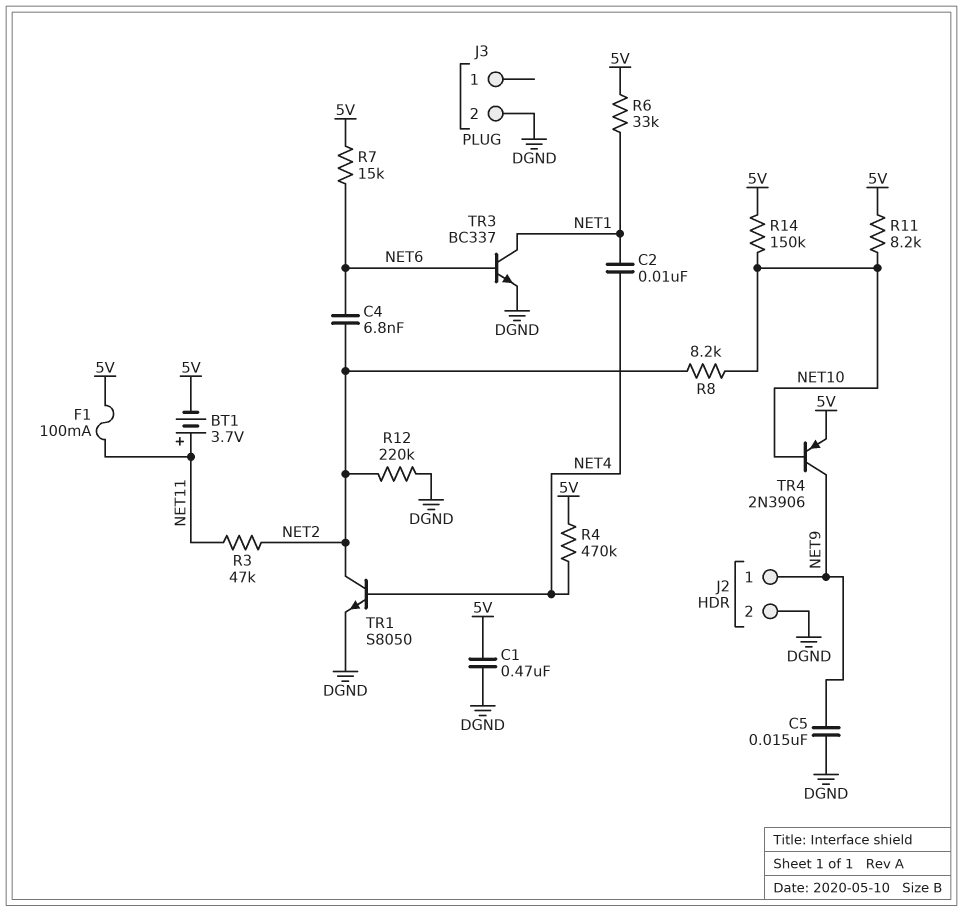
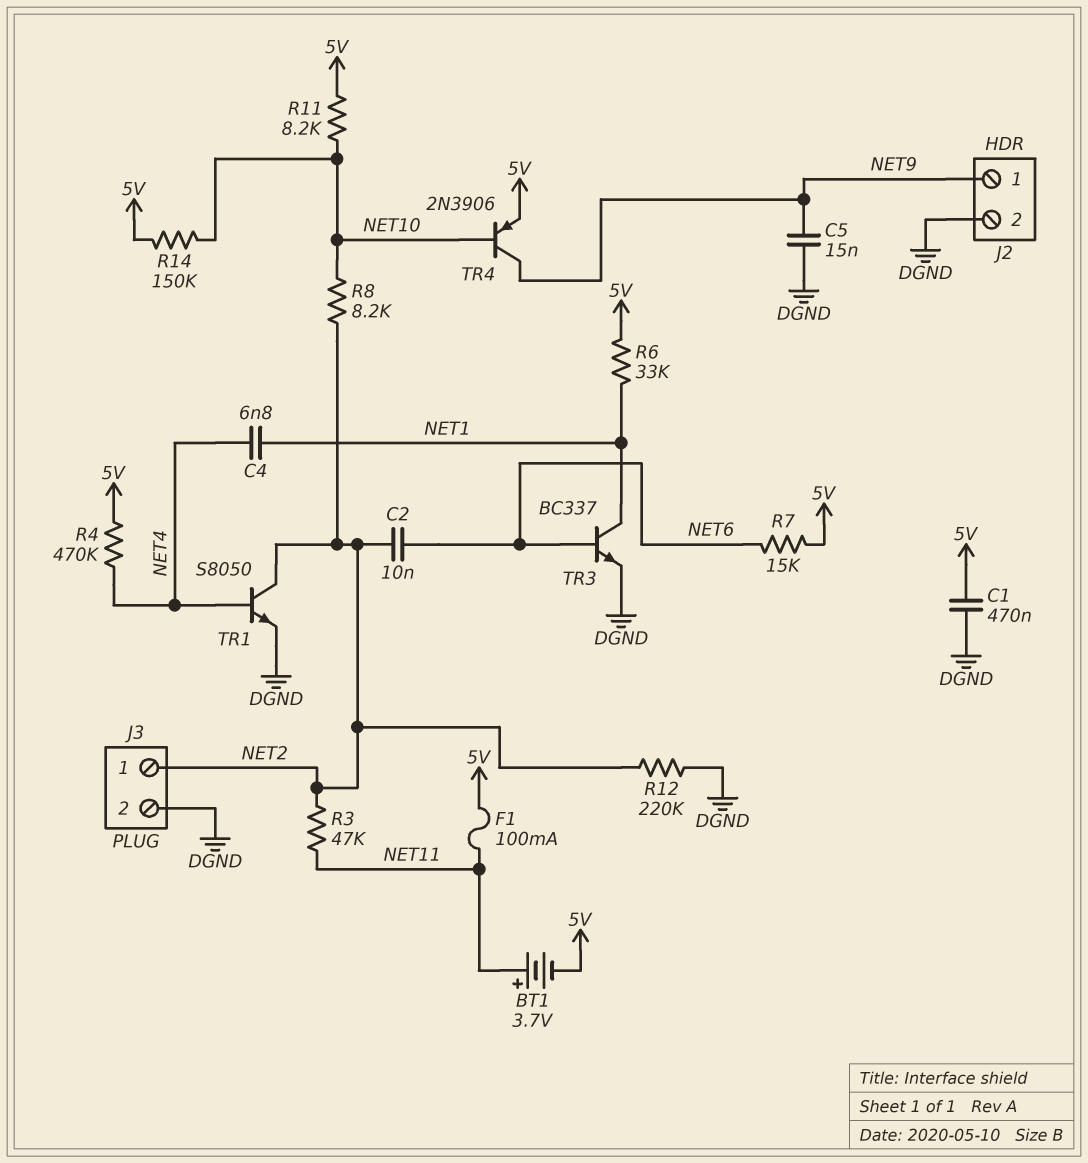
C2: 10nF (NET1, NET4) -> 10nF (NET2, NET6)
C4: 6.8nF (NET2, NET6) -> 6.8nF (NET1, NET4)
J3 pin 1: none -> NET2

